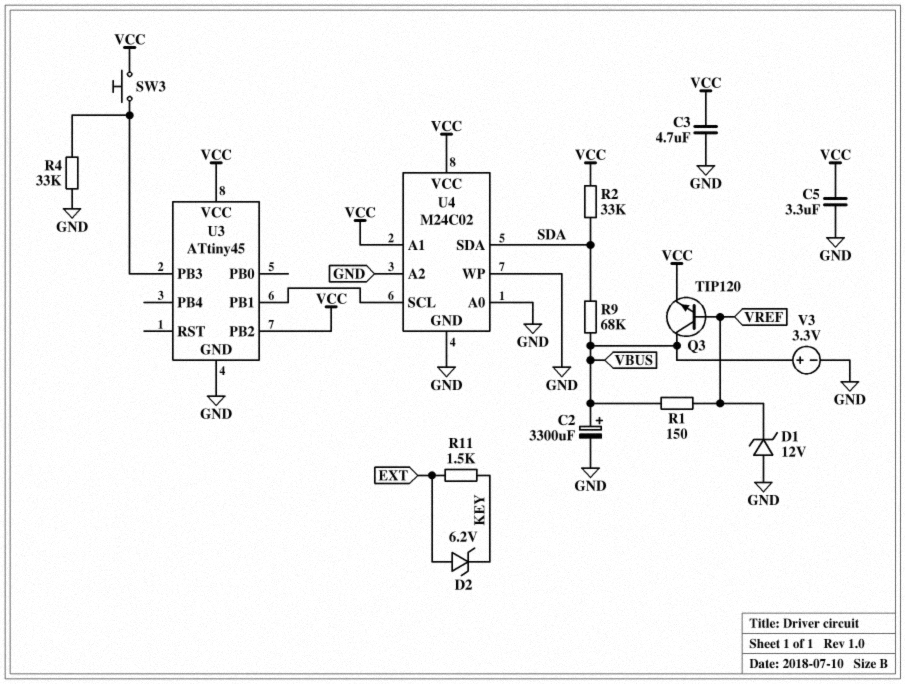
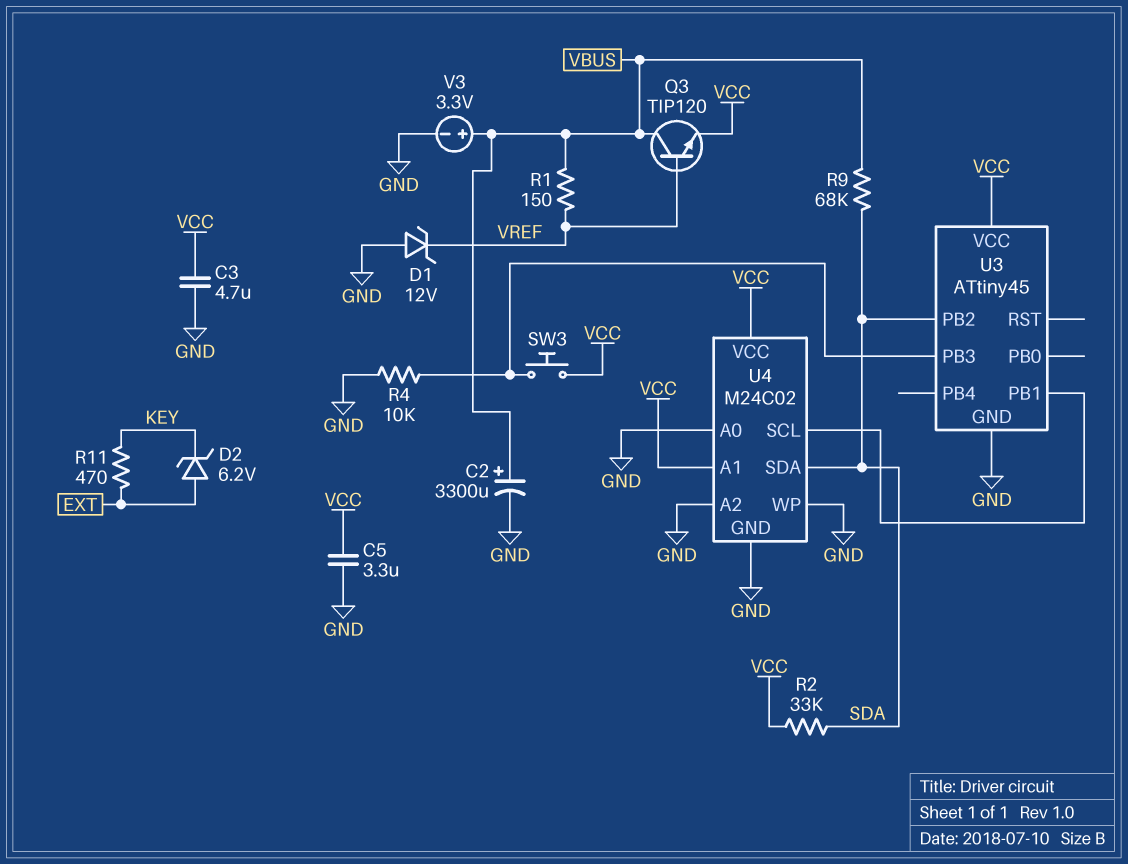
R4: 33k (GND, U3/PB3) -> 10k (GND, U3/PB3)
R11: 1.5k (EXT, KEY) -> 470 (EXT, KEY)
U3 pin PB2: VCC -> SDA

